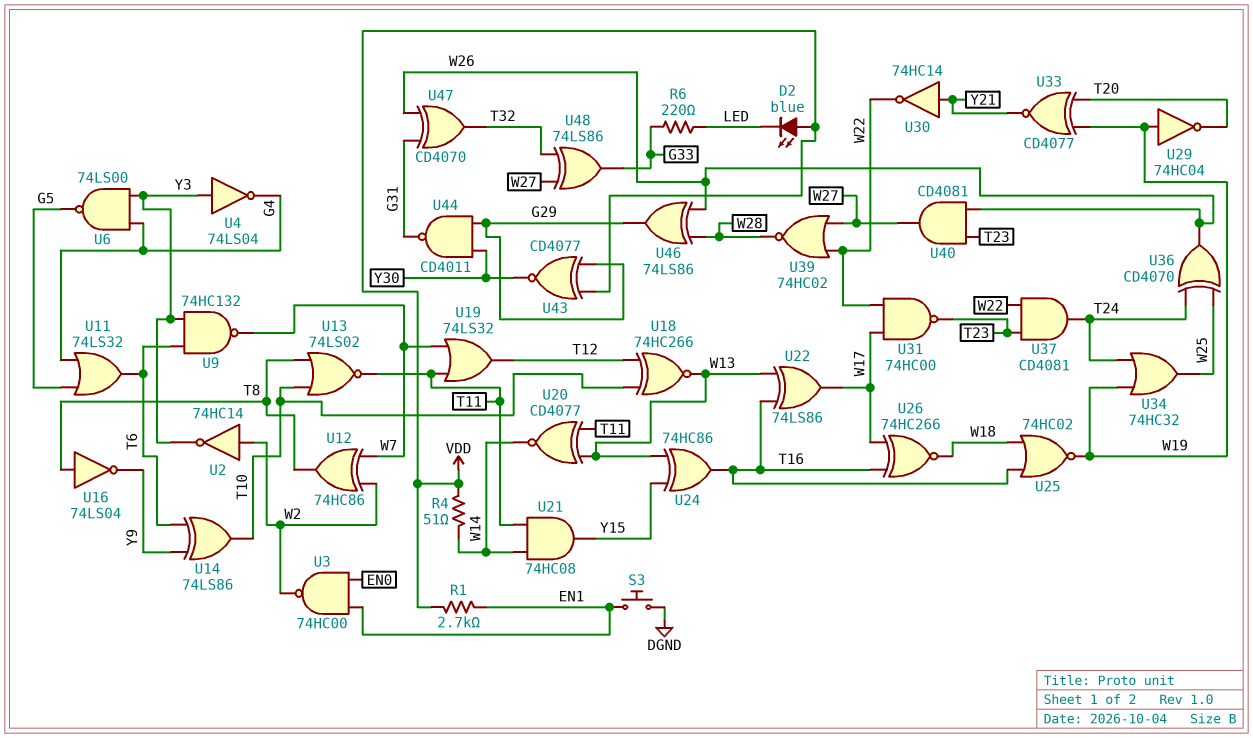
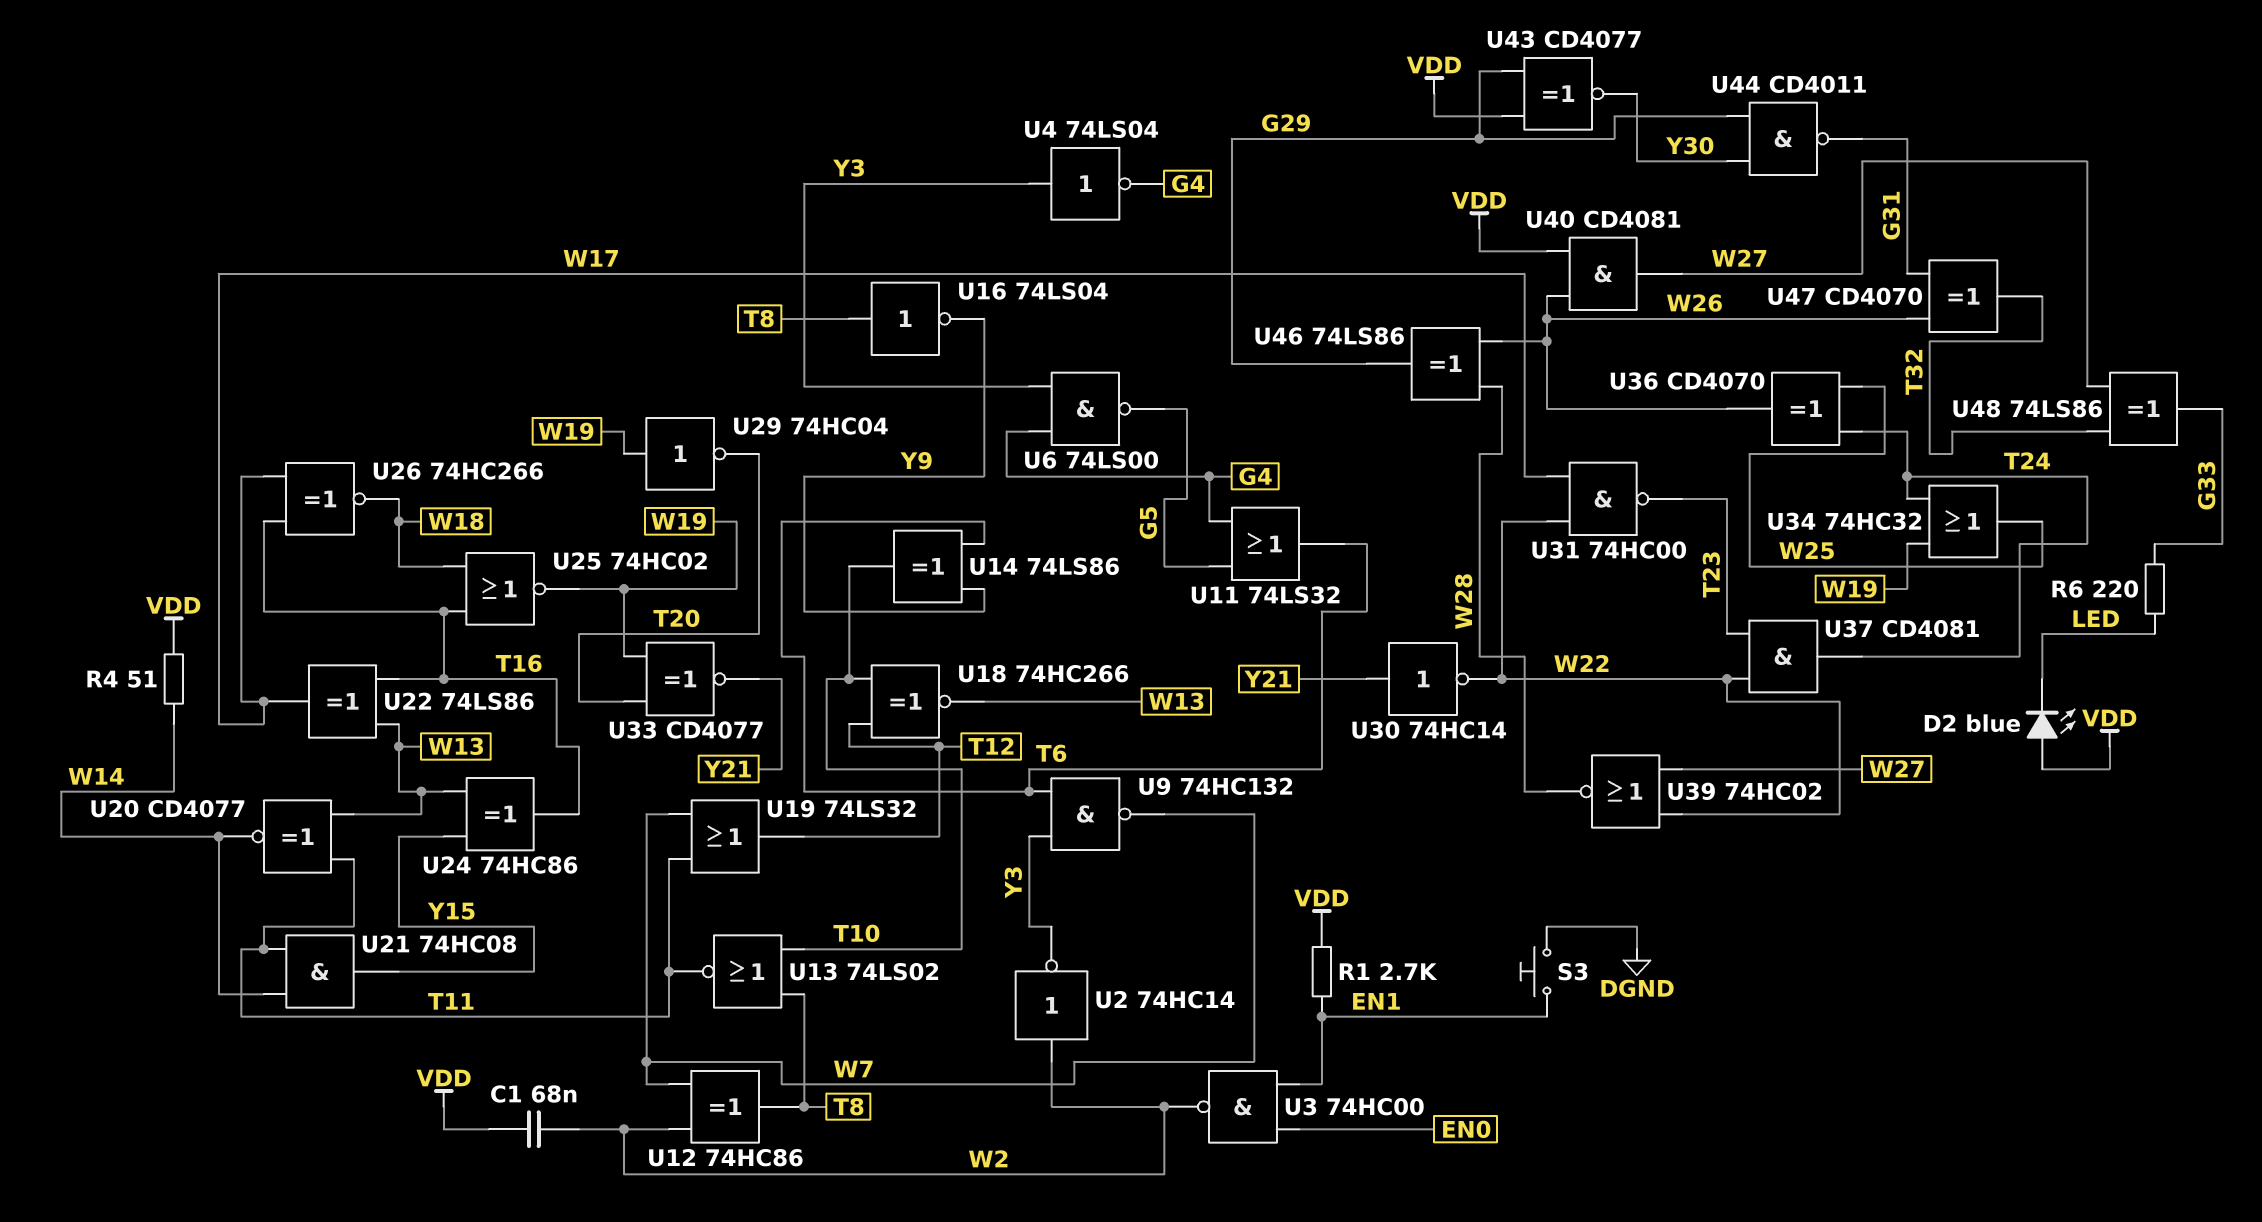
C1: none -> 68nF (VDD, W2)
U40: AND CD4081 (in T23, in W26, out W27) -> AND CD4081 (in VDD, in W26, out W27)

